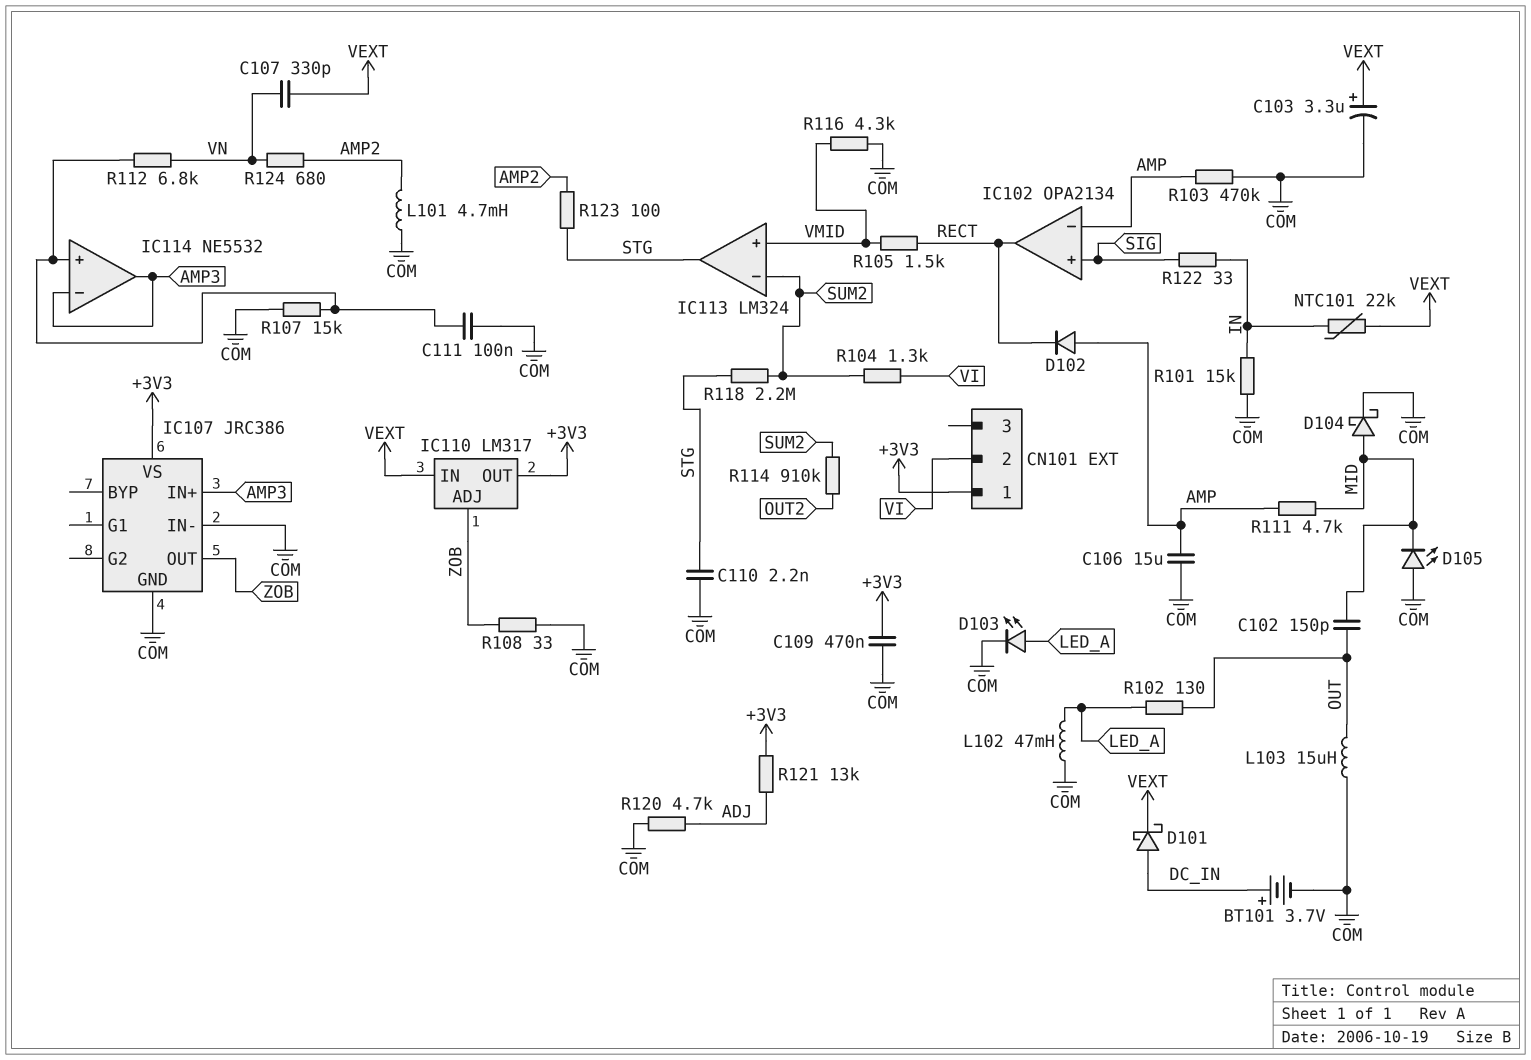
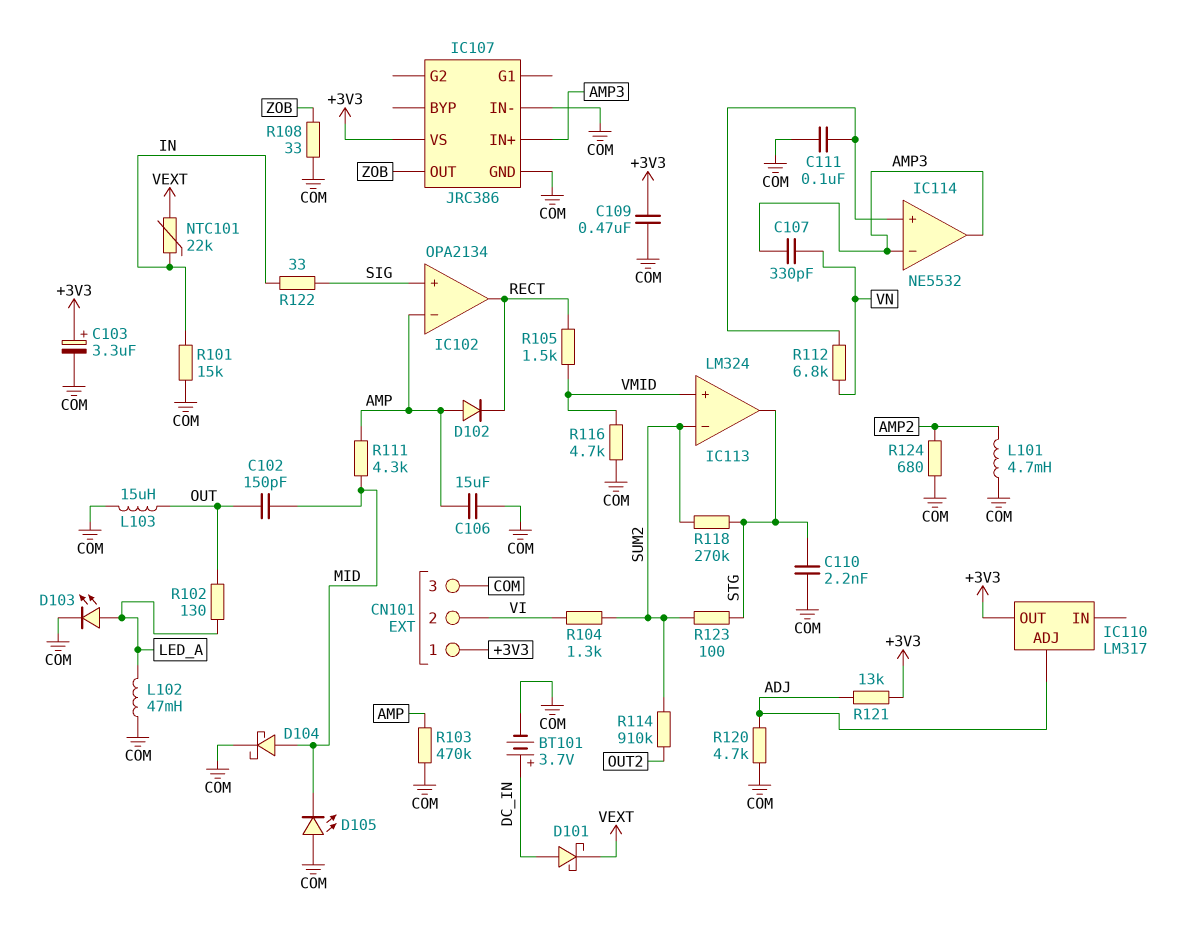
C103: 3.3uF (plus VEXT, minus COM) -> 3.3uF (plus +3V3, minus COM)
C107: 330pF (VEXT, VN) -> 330pF (AMP3, VN)
CN101 pin 3: none -> COM
IC110 pin ADJ: ZOB -> ADJ
IC110 pin IN: VEXT -> none
R107: 15k (COM, IC114/in+) -> none
R111: 4.7k (AMP, MID) -> 4.3k (AMP, MID)
R116: 4.3k (COM, VMID) -> 4.7k (COM, VMID)
R118: 2.2M (STG, SUM2) -> 270k (STG, SUM2)
R123: 100 (AMP2, STG) -> 100 (STG, SUM2)
R124: 680 (AMP2, VN) -> 680 (AMP2, COM)

